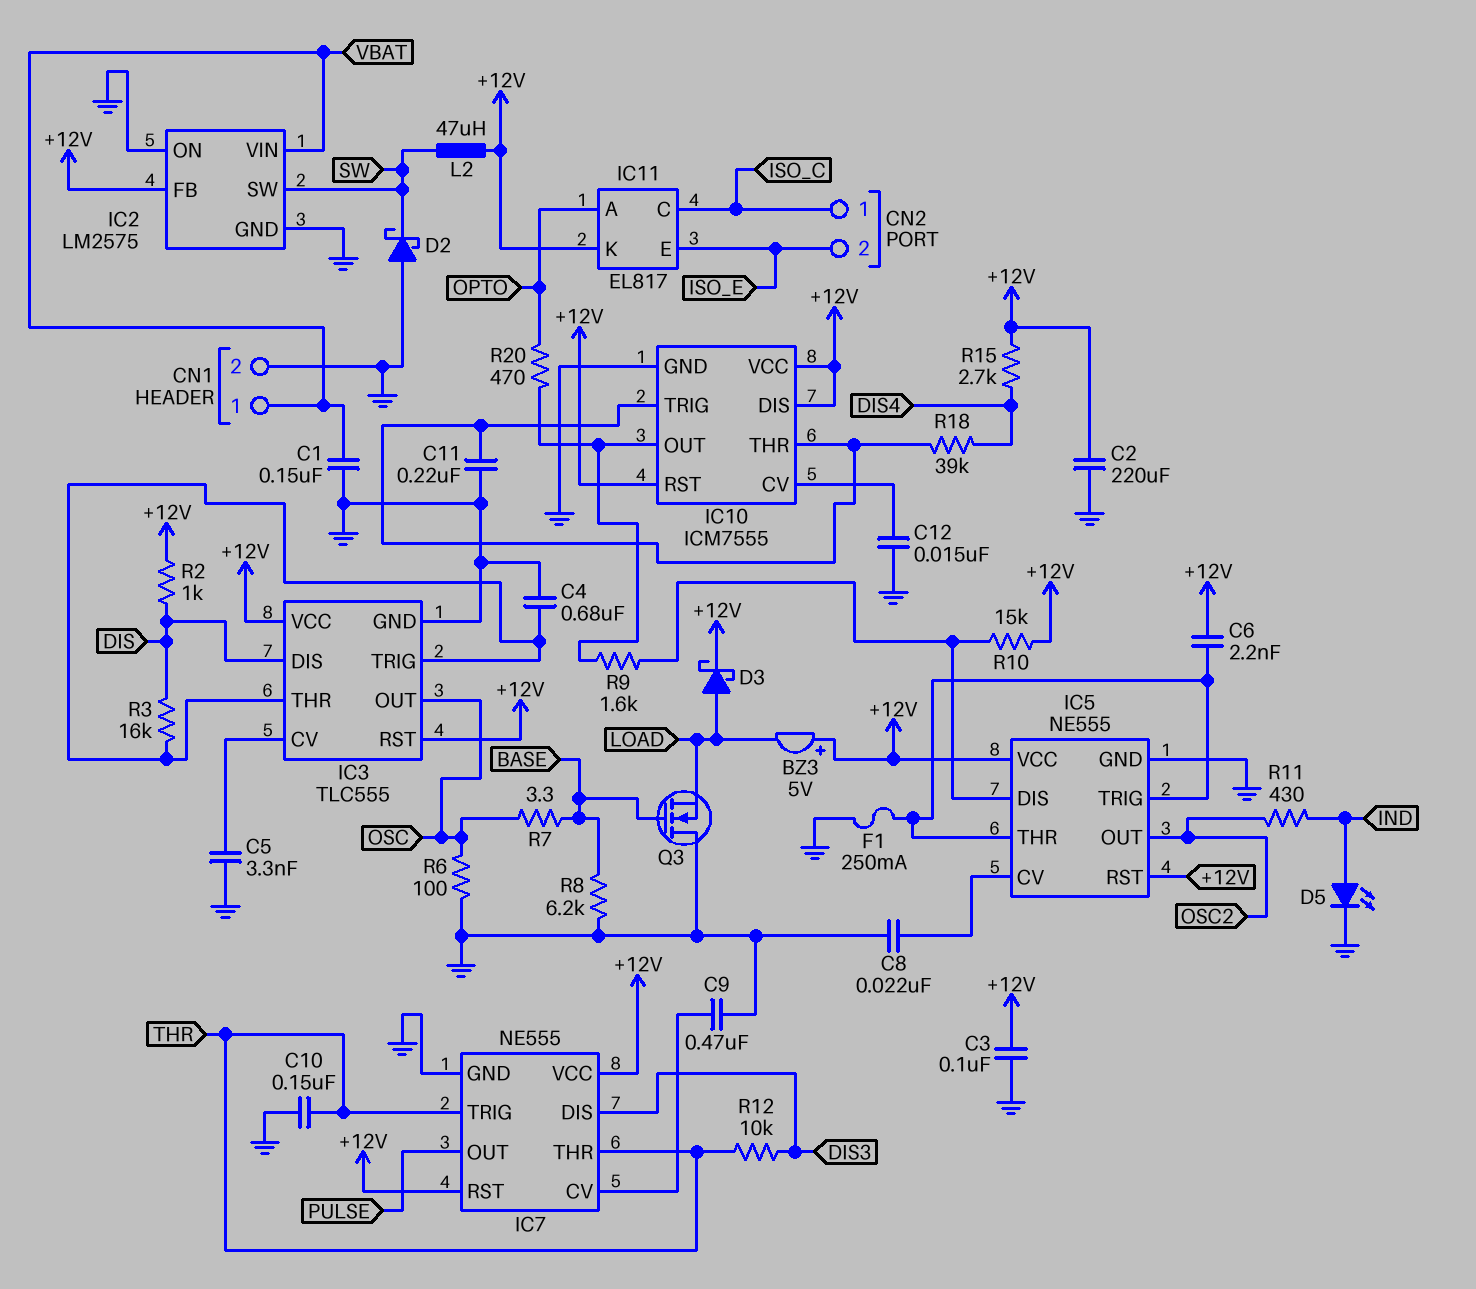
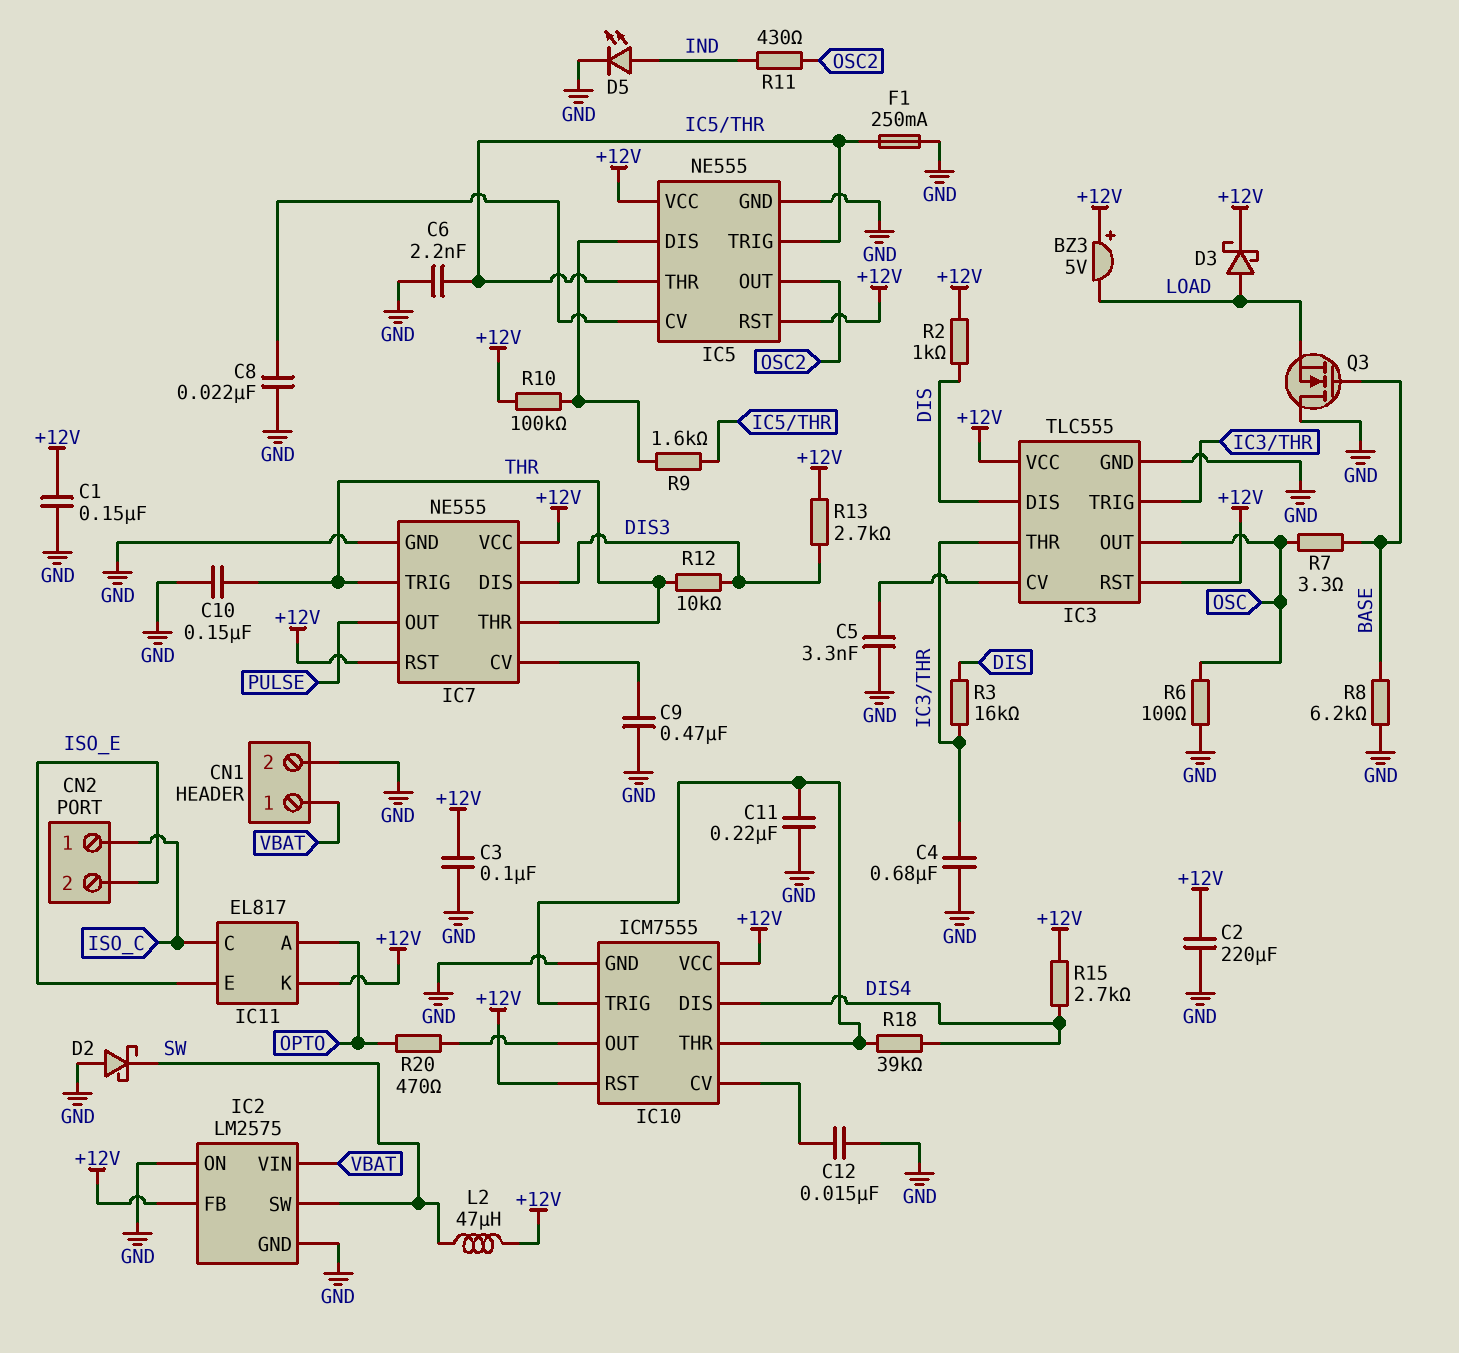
C1: 150nF (GND, VBAT) -> 150nF (+12V, GND)
C6: 2.2nF (+12V, IC5/THR) -> 2.2nF (GND, IC5/THR)
IC10 pin DIS: +12V -> DIS4
R9: 1.6k (IC5/DIS, IC10/OUT) -> 1.6k (IC5/DIS, IC5/THR)
R10: 15k (+12V, IC5/DIS) -> 100k (+12V, IC5/DIS)
R13: none -> 2.7k (+12V, DIS3)

